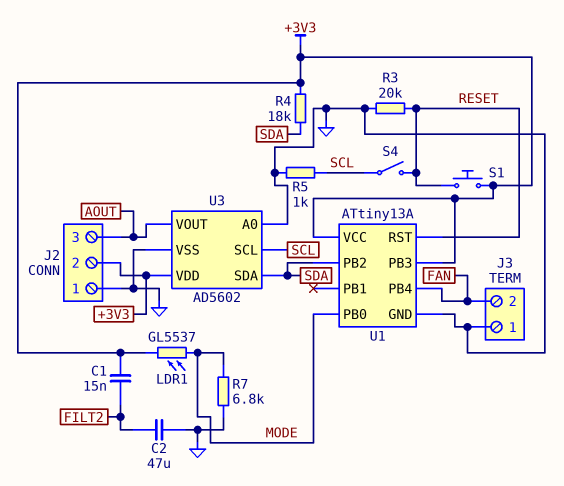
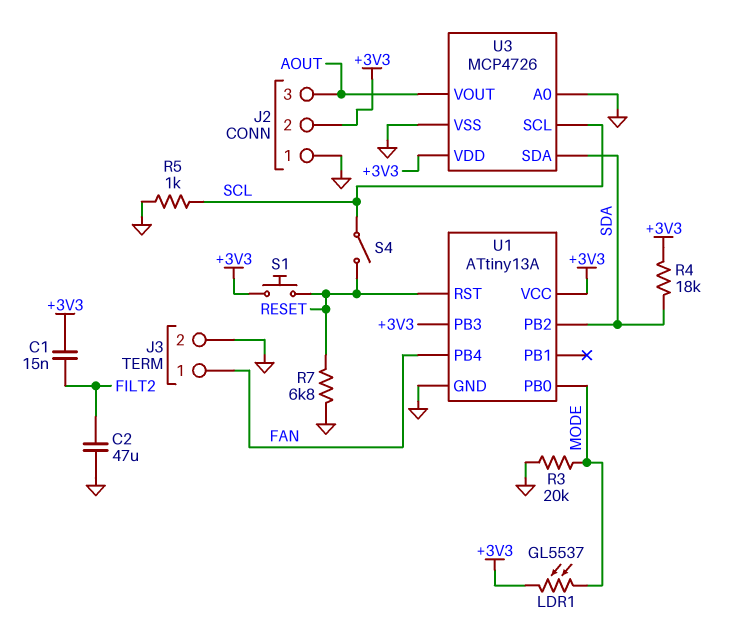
J3 pin 1: GND -> FAN
J3 pin 2: FAN -> GND
R3: 20k (GND, RESET) -> 20k (GND, MODE)
R7: 6.8k (GND, MODE) -> 6.8k (GND, RESET)
U3: AD5602 -> MCP4726

